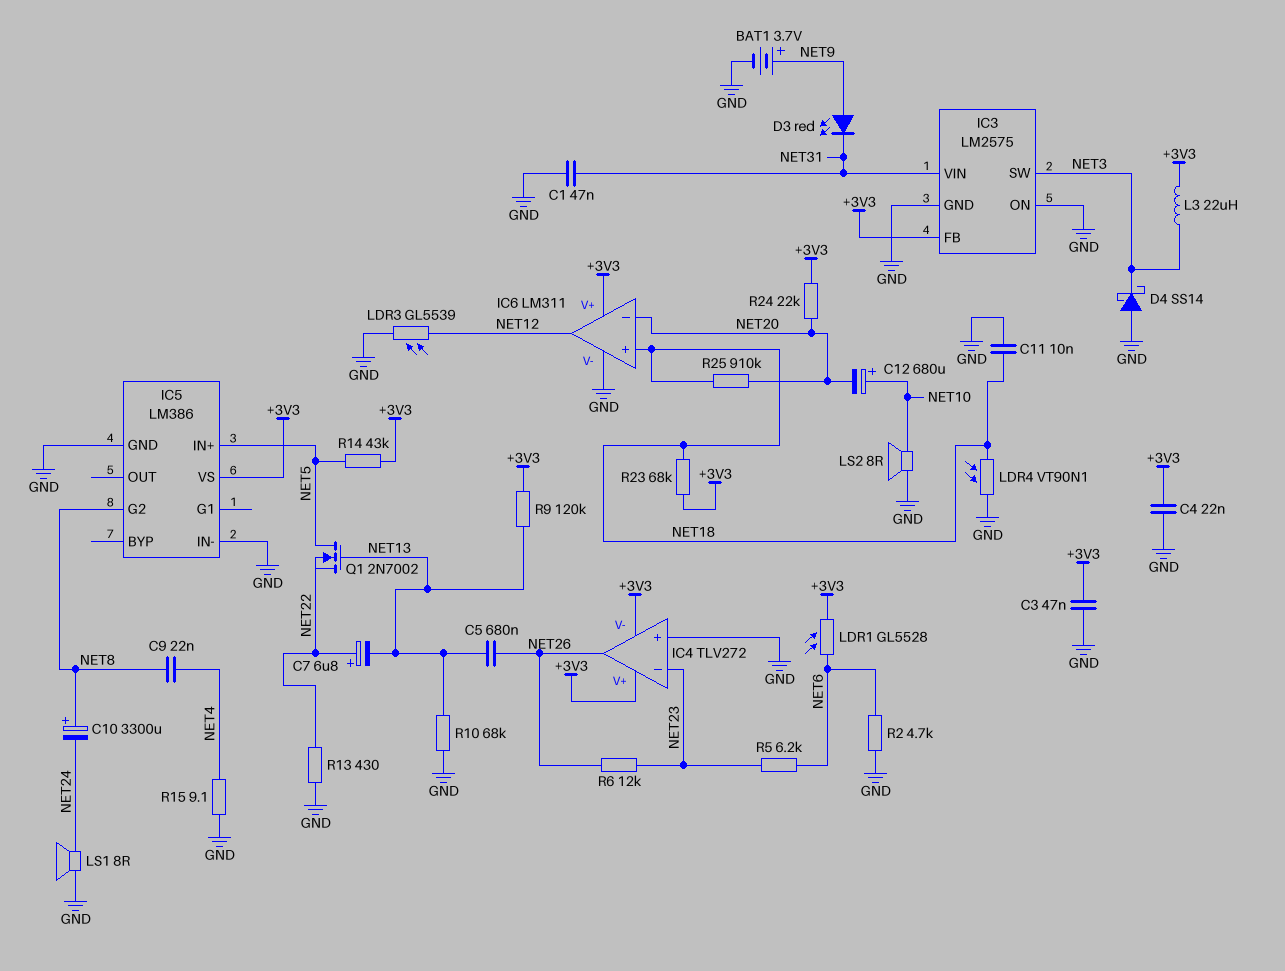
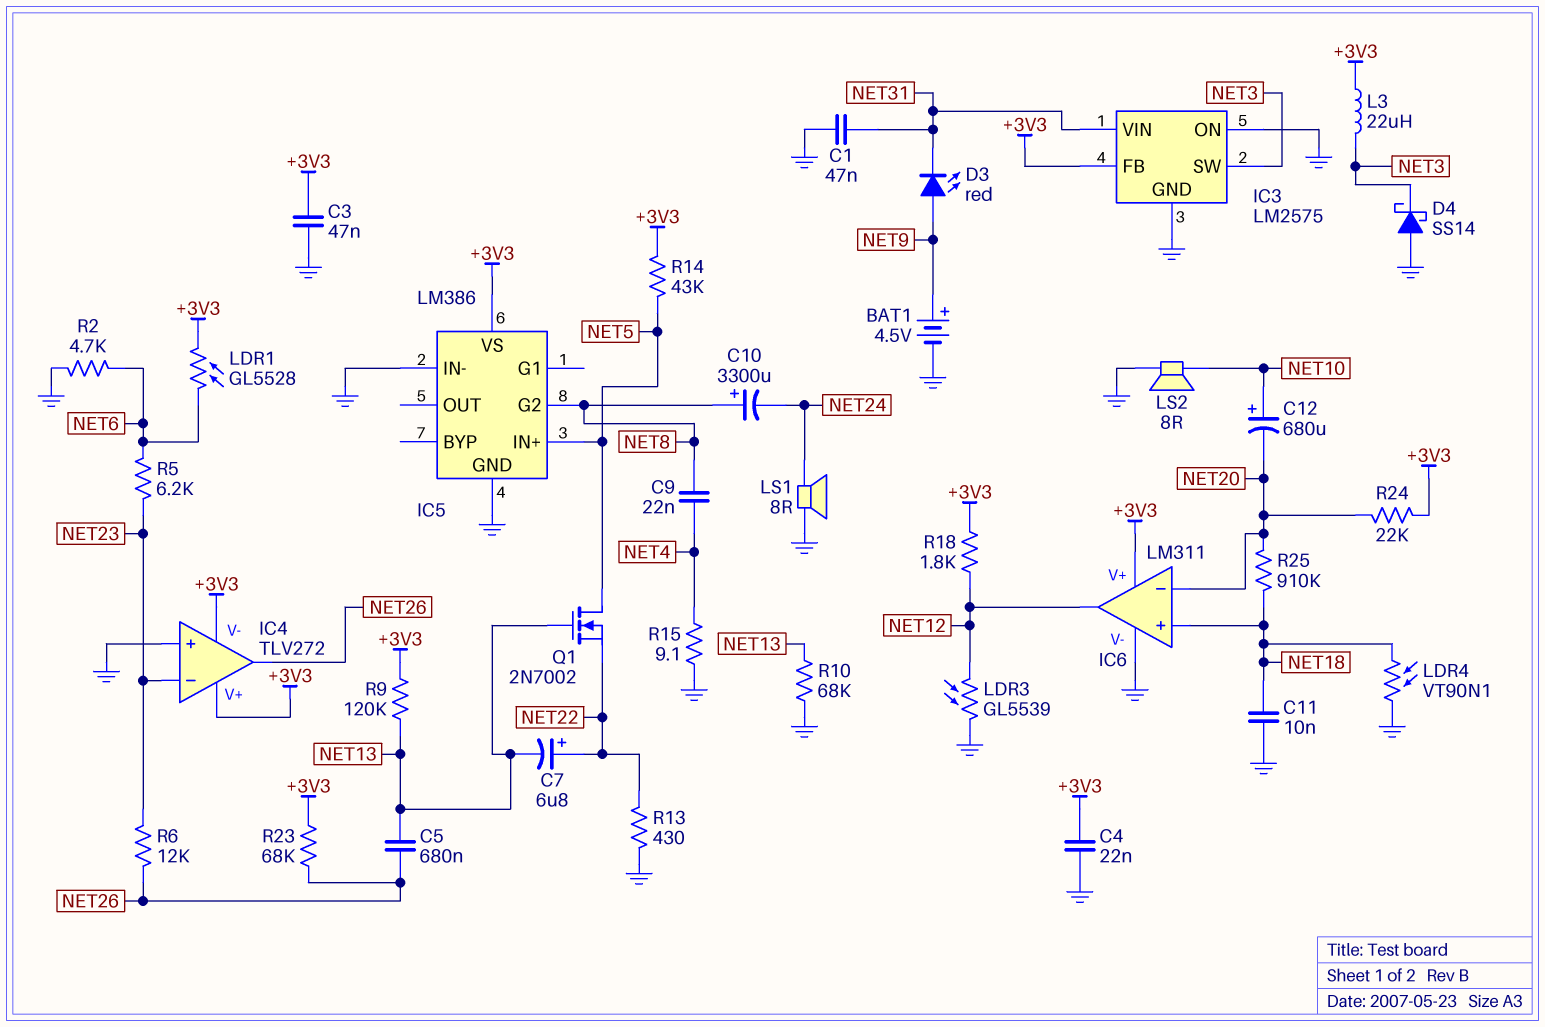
BAT1: 3.7V (plus NET9, minus GND) -> 4.5V (plus NET9, minus GND)
R18: none -> 1.8k (+3V3, NET12)
R23: 68k (+3V3, NET18) -> 68k (+3V3, NET26)

